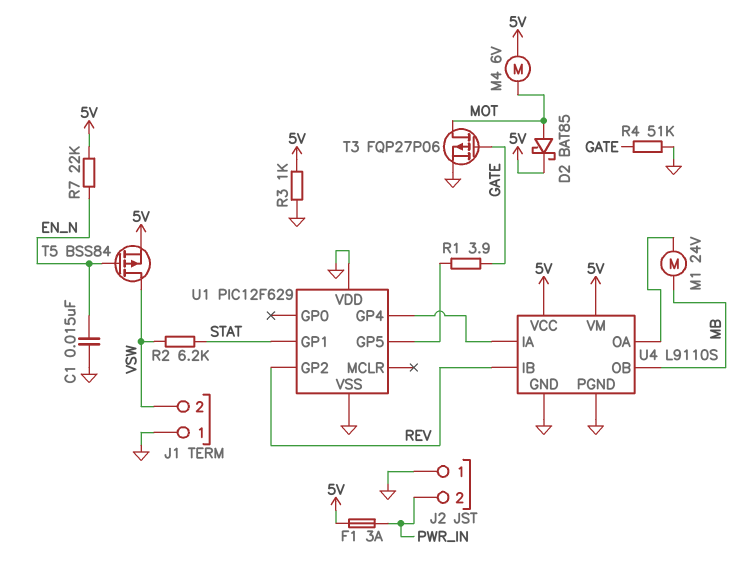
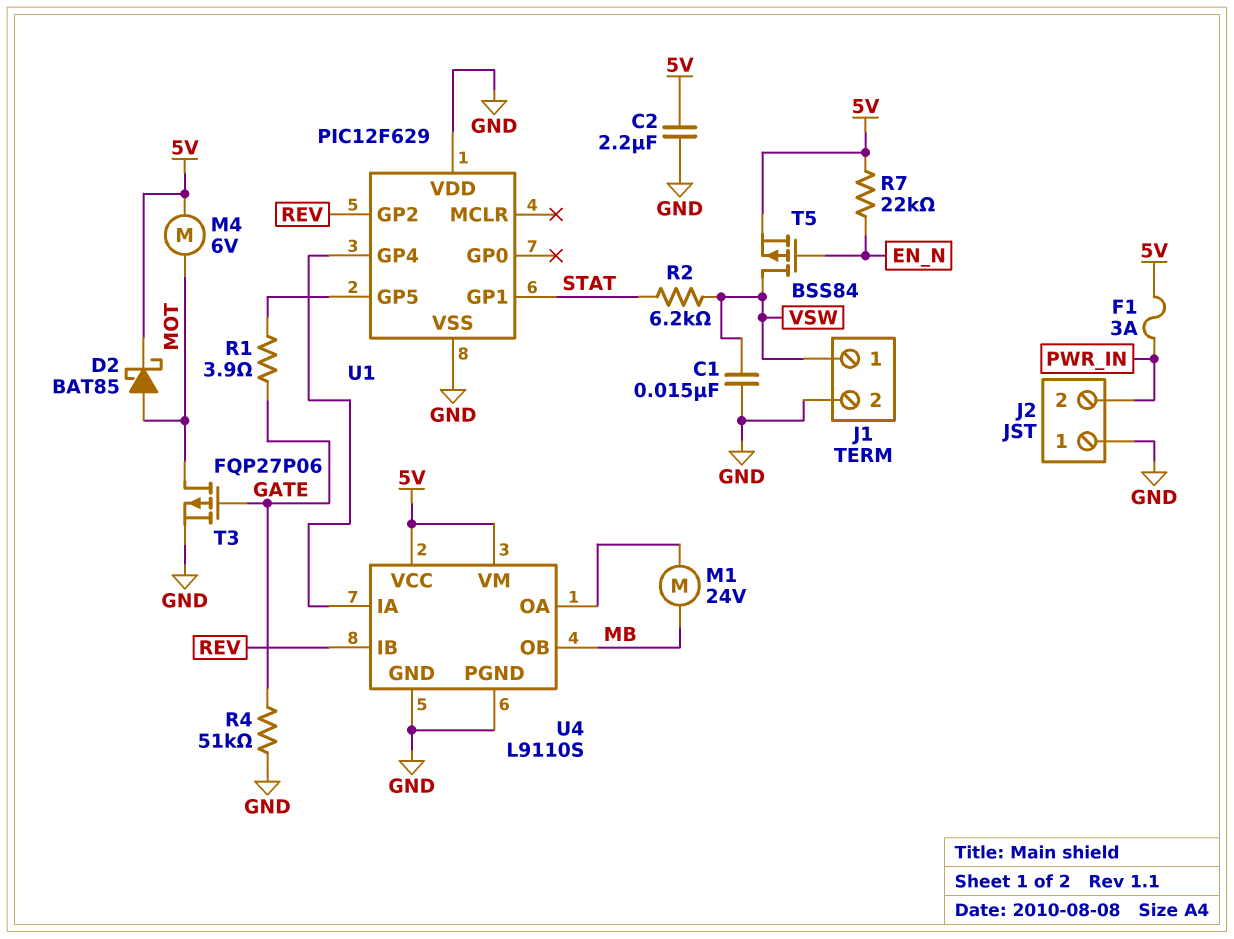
C1: 15nF (EN_N, GND) -> 15nF (GND, VSW)
C2: none -> 2.2uF (5V, GND)
J1 pin 1: GND -> VSW
J1 pin 2: VSW -> GND
R3: 1k (5V, GND) -> none

